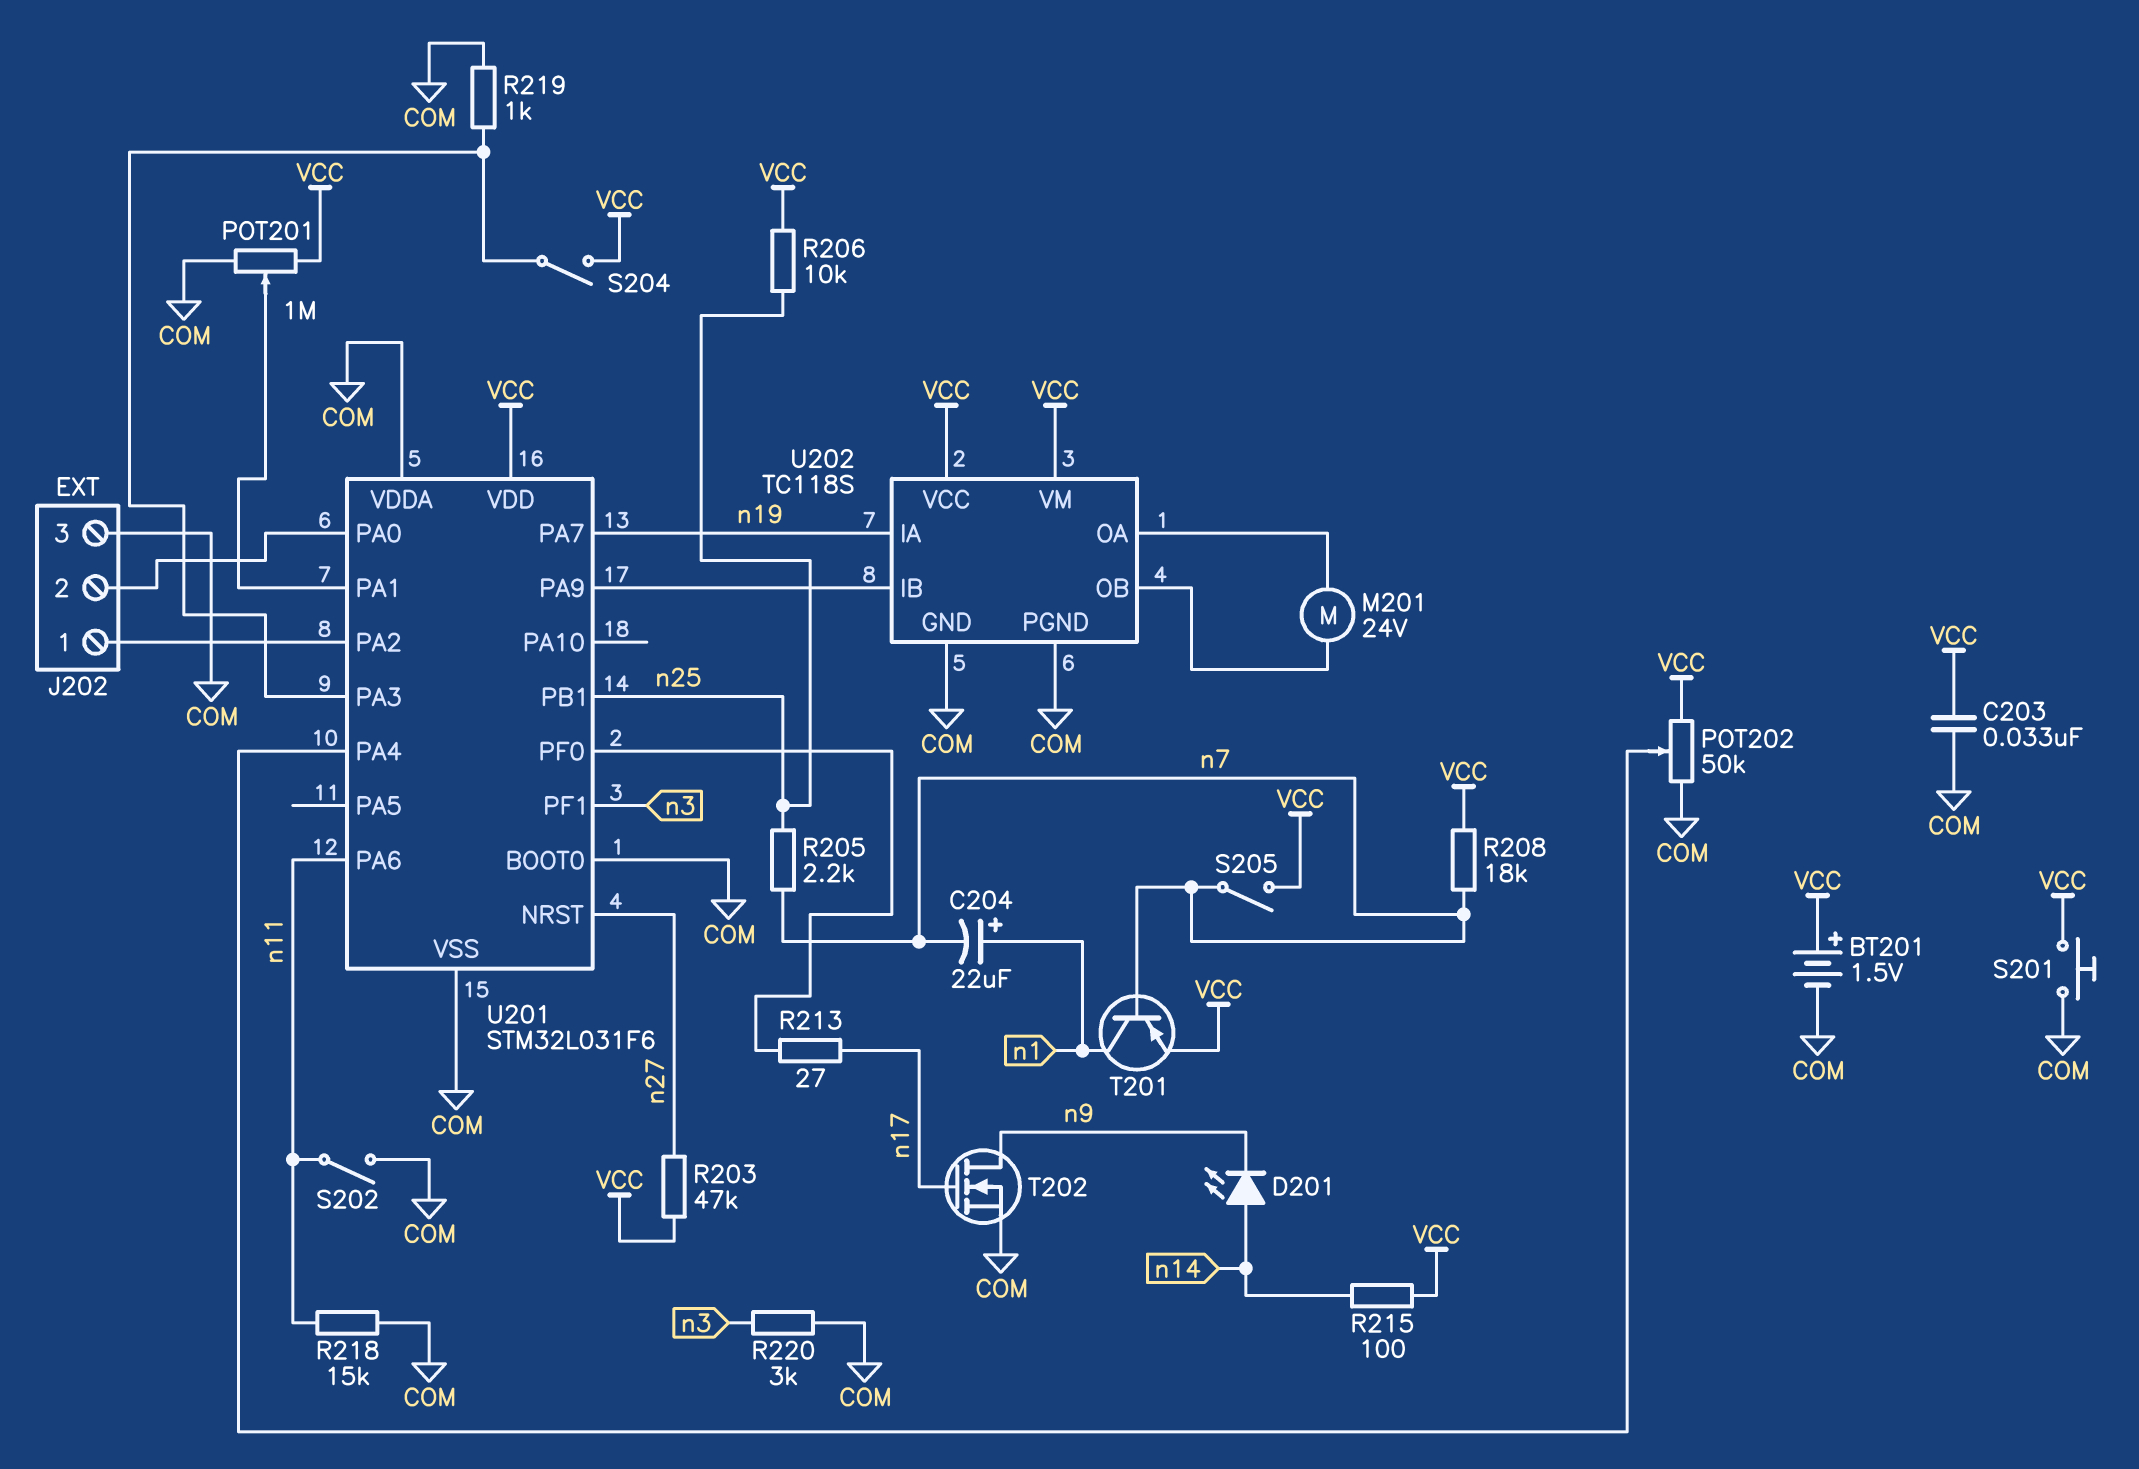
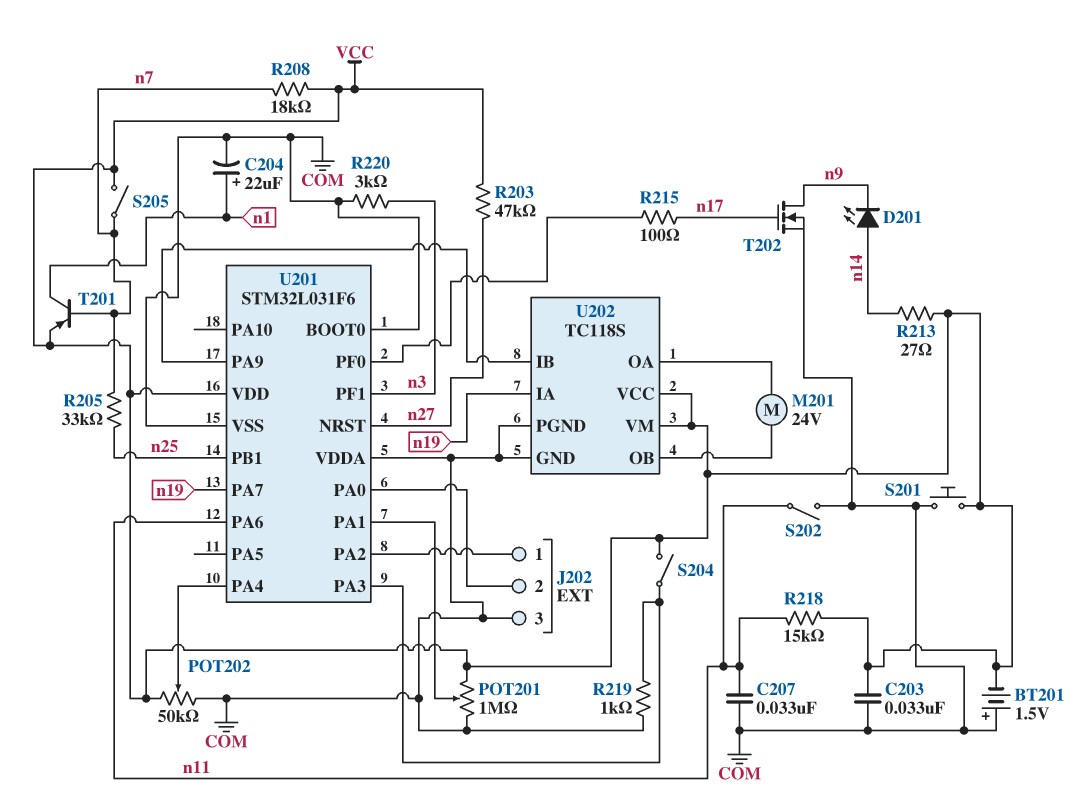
BT201: 1.5V (plus VCC, minus COM) -> 1.5V (plus COM, minus VCC)
C204: 22uF (plus n1, minus n7) -> 22uF (plus n1, minus COM)
C207: none -> 33nF (COM, n11)
R205: 2.2k (n7, n25) -> 33k (n7, n25)
R206: 10k (VCC, n25) -> none
R213: 27 (U201/PF0, n17) -> 27 (VCC, n14)
R215: 100 (VCC, n14) -> 100 (U201/PF0, n17)
R218: 15k (COM, n11) -> 15k (VCC, n11)

